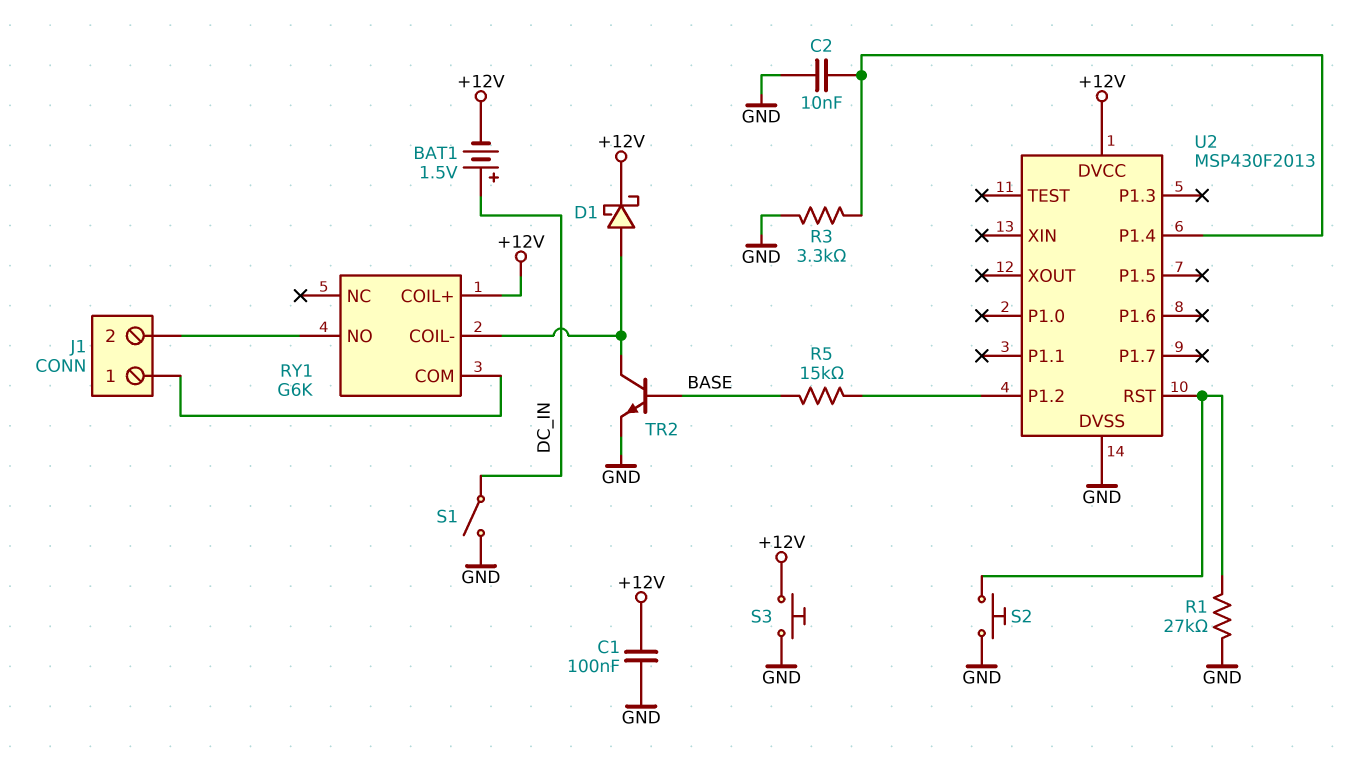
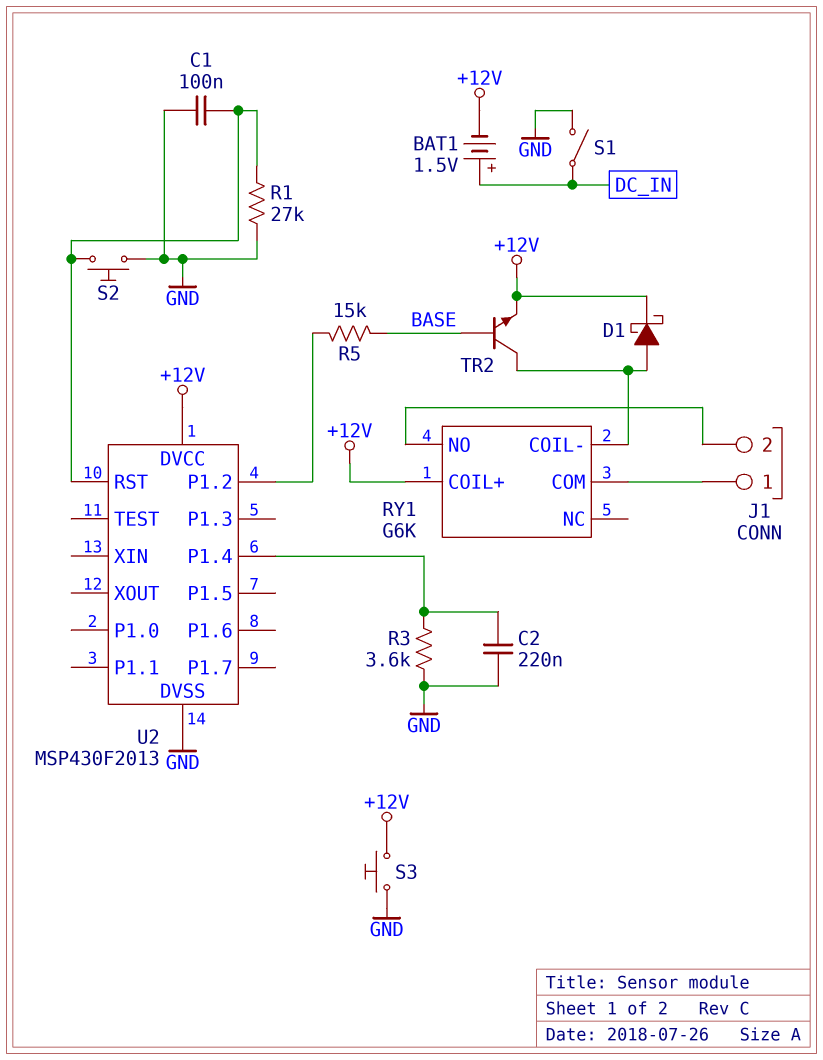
C1: 100nF (+12V, GND) -> 100nF (GND, U2/RST)
C2: 10nF (GND, U2/P1.4) -> 220nF (GND, U2/P1.4)
R3: 3.3k (GND, U2/P1.4) -> 3.6k (GND, U2/P1.4)
TR2: NPN (B BASE, C RY1/COIL-, E GND) -> NPN (B BASE, C RY1/COIL-, E +12V)

